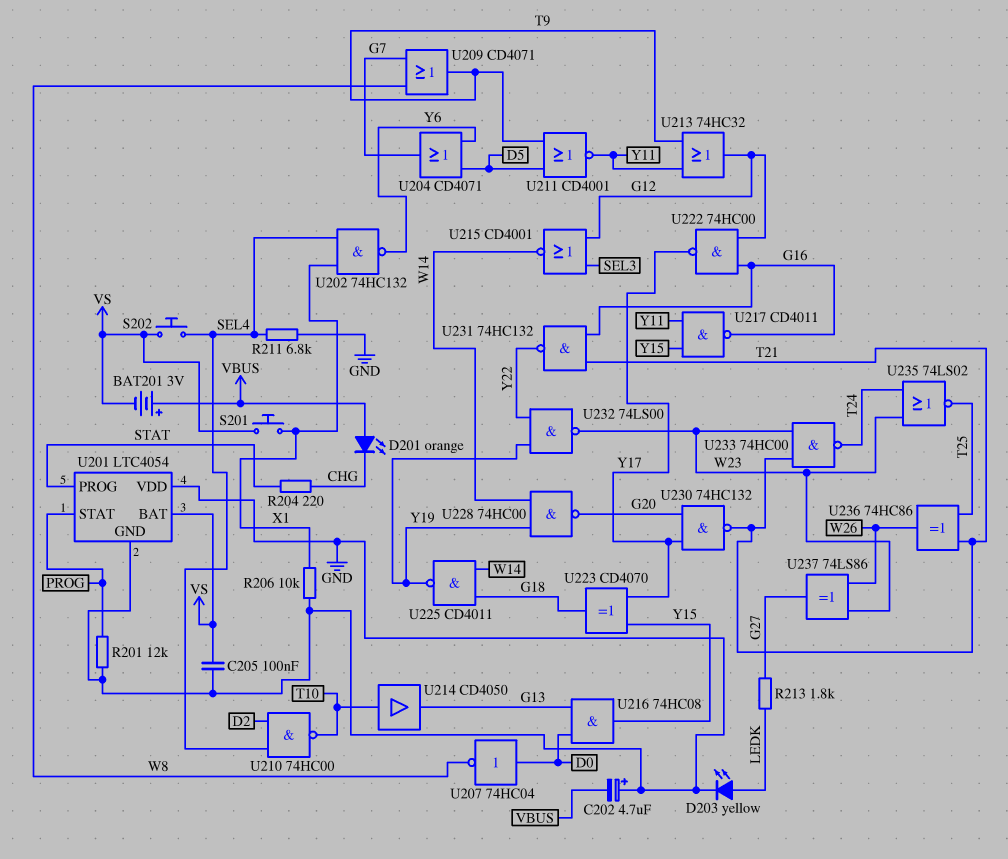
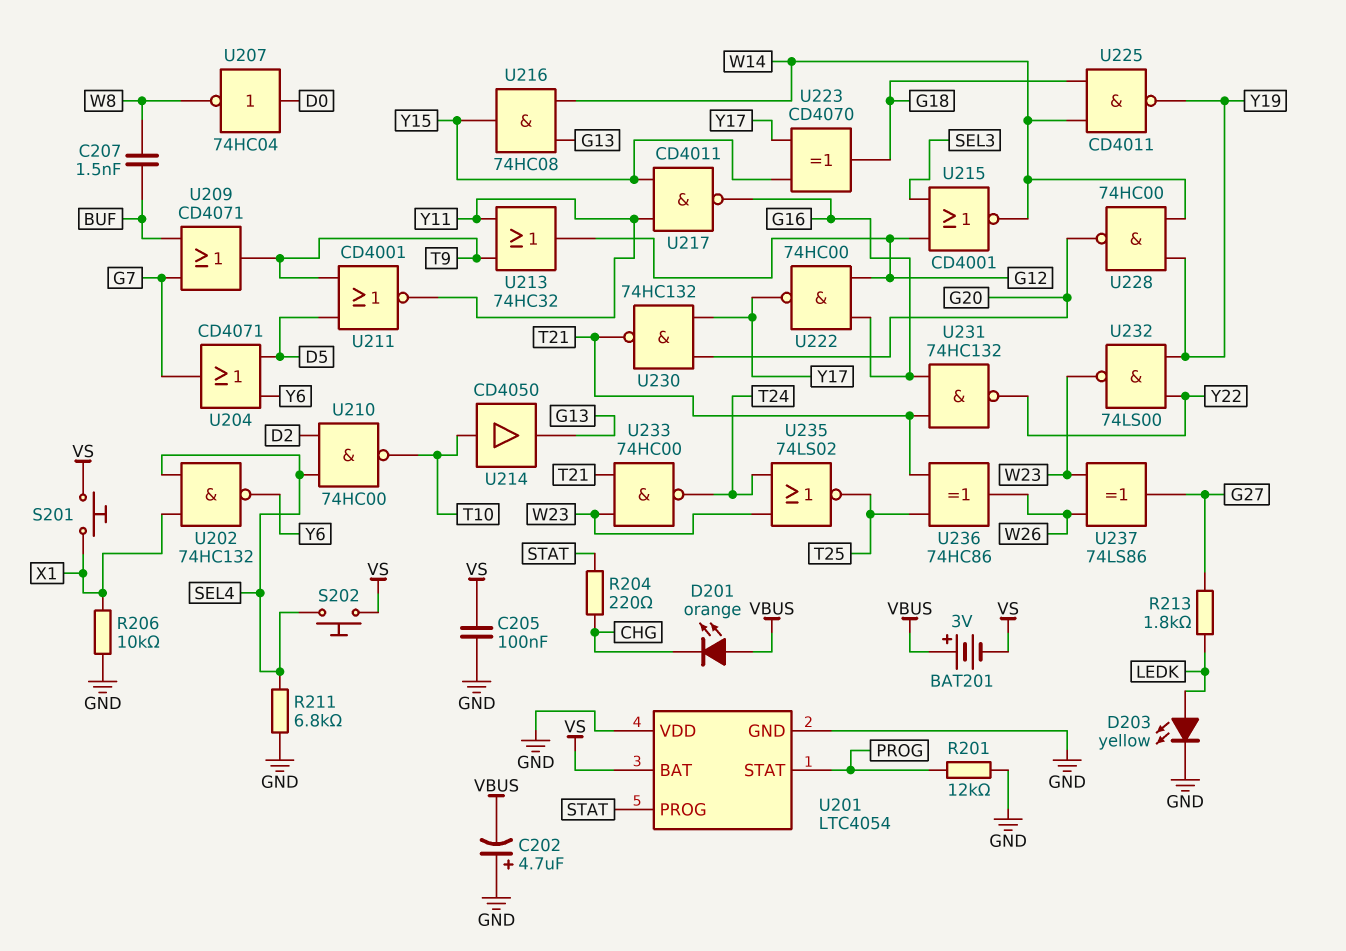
C207: none -> 1.5nF (BUF, W8)
U209: OR CD4071 (in G7, in W8, out T9) -> OR CD4071 (in BUF, in G7, out T9)
U216: AND 74HC08 (in D0, in G13, out Y15) -> AND 74HC08 (in G13, in W14, out Y15)

